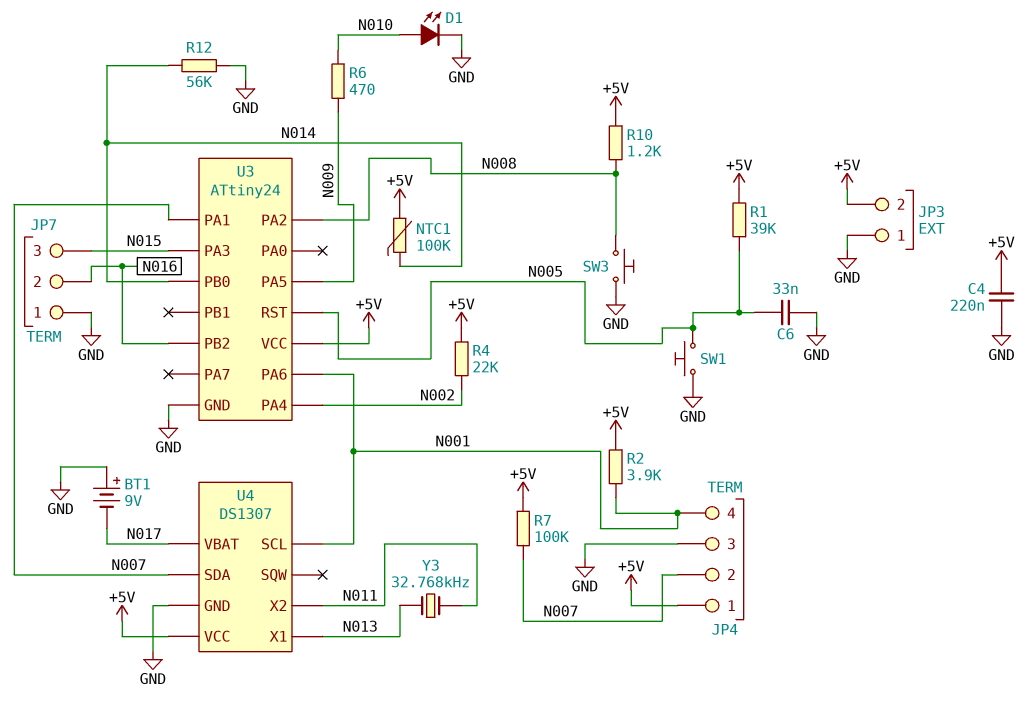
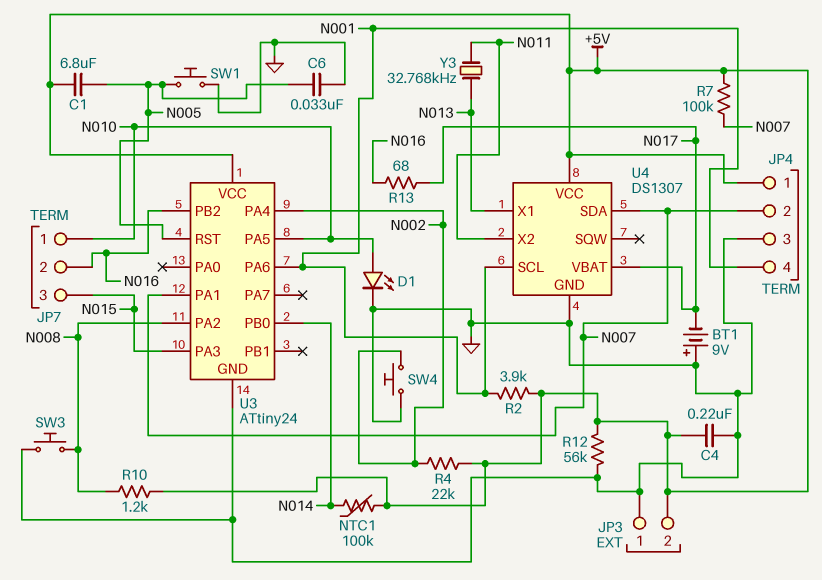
C1: none -> 6.8uF (+5V, N005)
JP7 pin 1: GND -> N010
R1: 39k (+5V, N005) -> none
R6: 470 (N009, N010) -> none
R12: 56k (GND, N014) -> 56k (+5V, GND)
R13: none -> 68 (N016, N017)
SW4: none -> button (GND, N002)
U3 pin PA5: N009 -> N010

